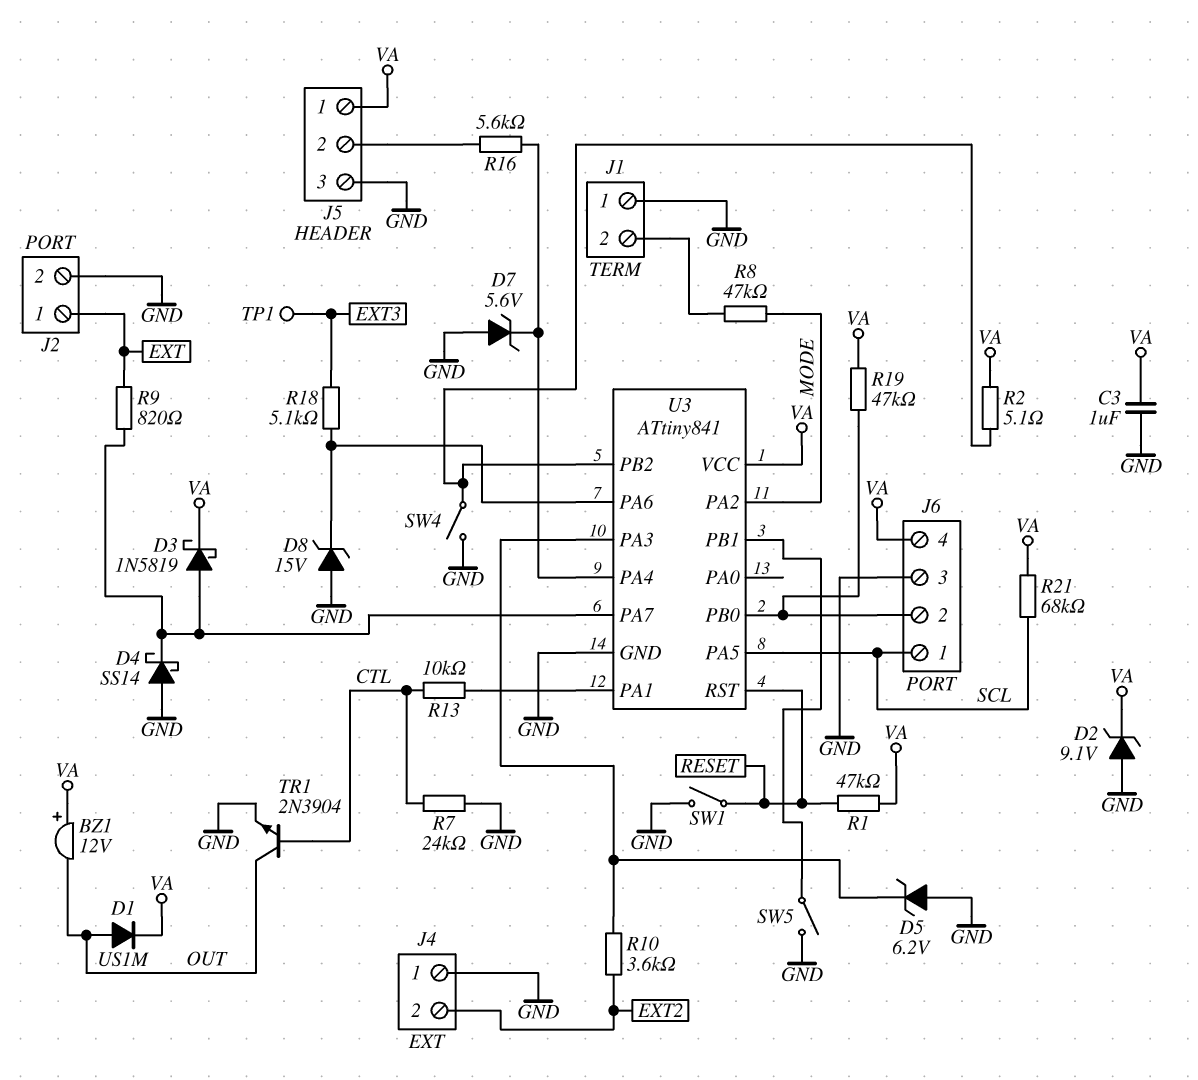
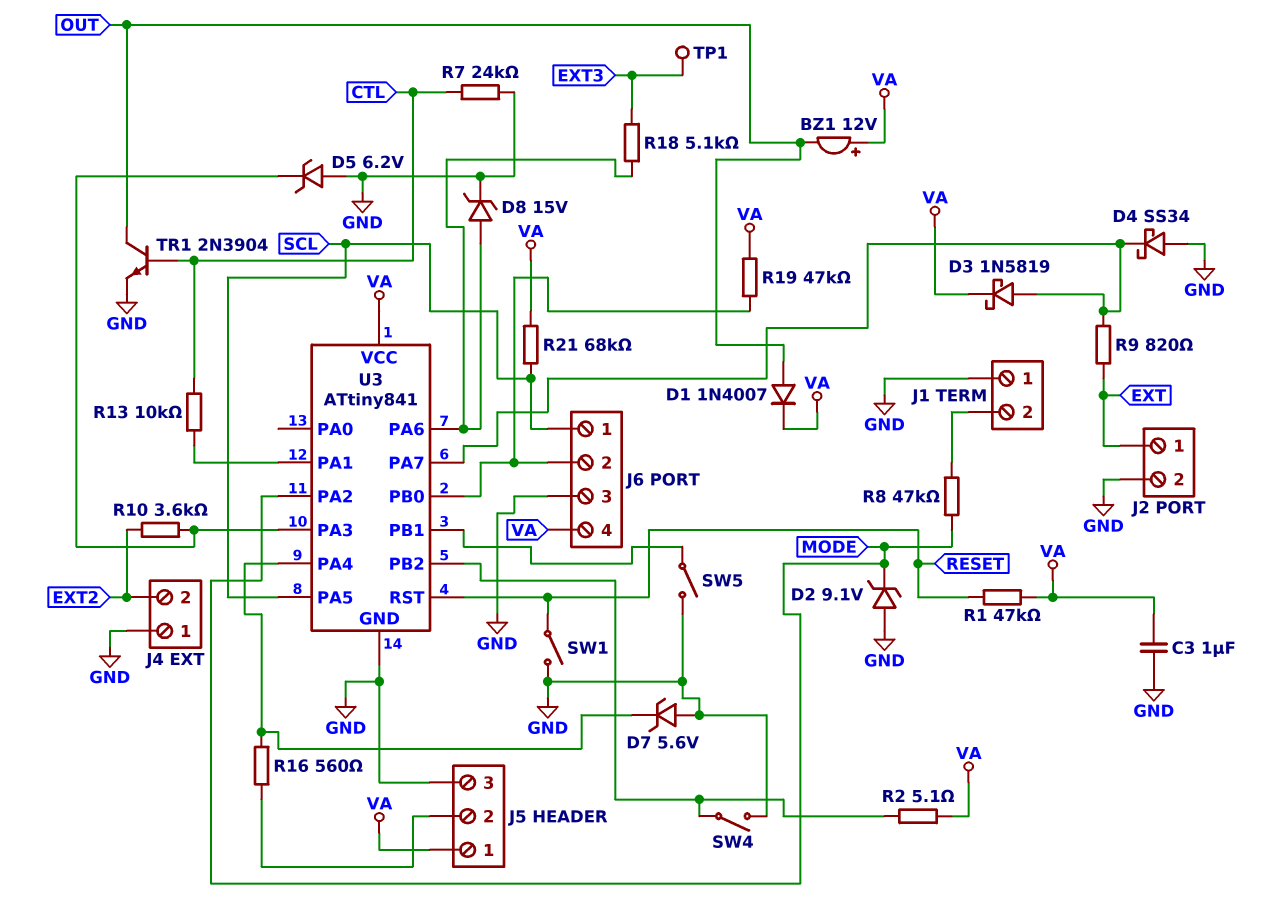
D1: diode US1M (A OUT, K VA) -> diode 1N4007 (A OUT, K VA)
D2: zener 9.1V (A GND, K VA) -> zener 9.1V (A GND, K MODE)
D4: schottky SS14 (A GND, K U3/PA7) -> schottky SS34 (A GND, K U3/PA7)
D8: zener 15V (A GND, K U3/PA6) -> zener 15V (A U3/PA6, K GND)
R16: 5.6k (J5/2, U3/PA4) -> 560 (J5/2, U3/PA4)

